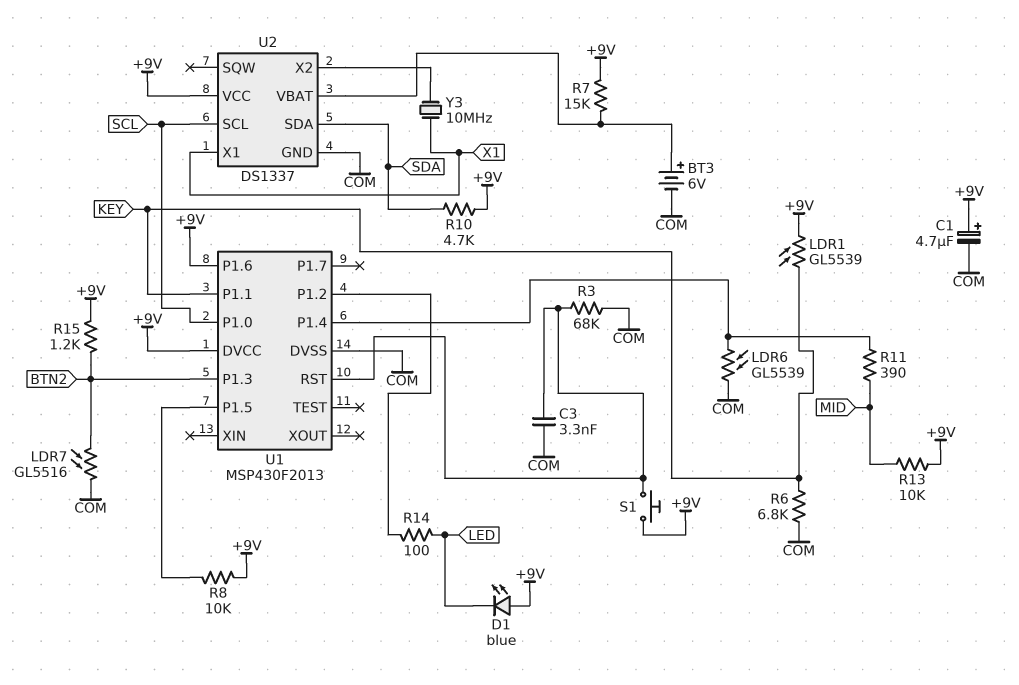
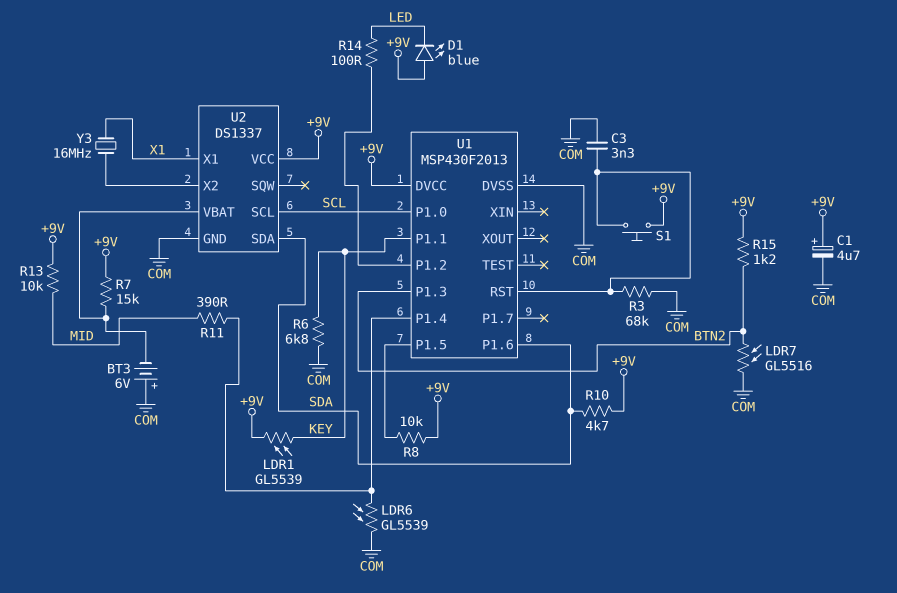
BT3: 6V (plus U2/VBAT, minus COM) -> 6V (plus COM, minus U2/VBAT)
U1 pin P1.6: +9V -> SDA
Y3: 10MHz (U2/X2, X1) -> 16MHz (U2/X2, X1)

